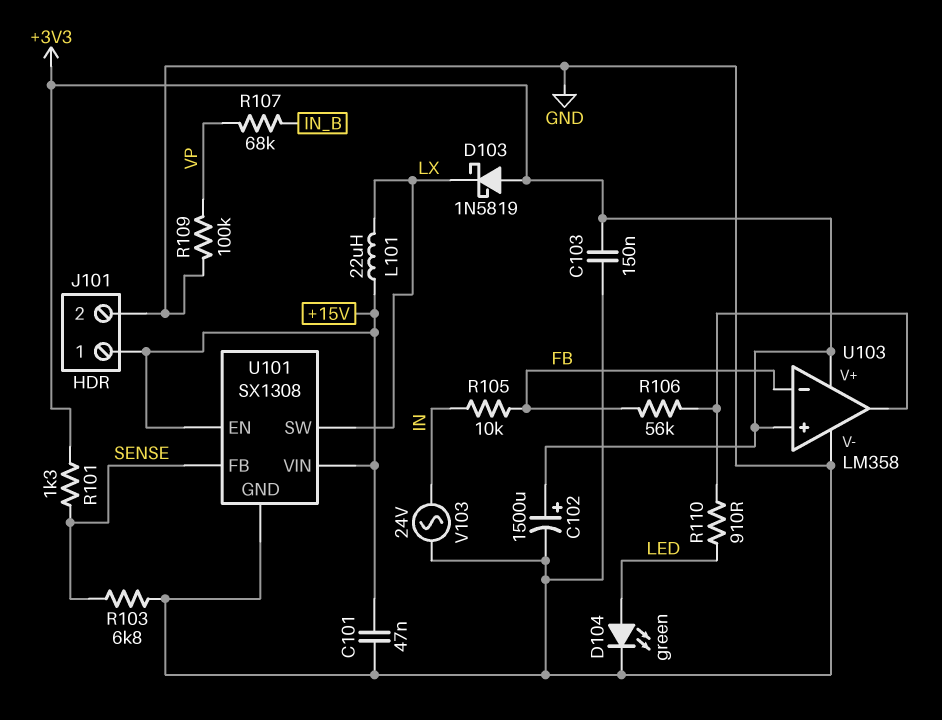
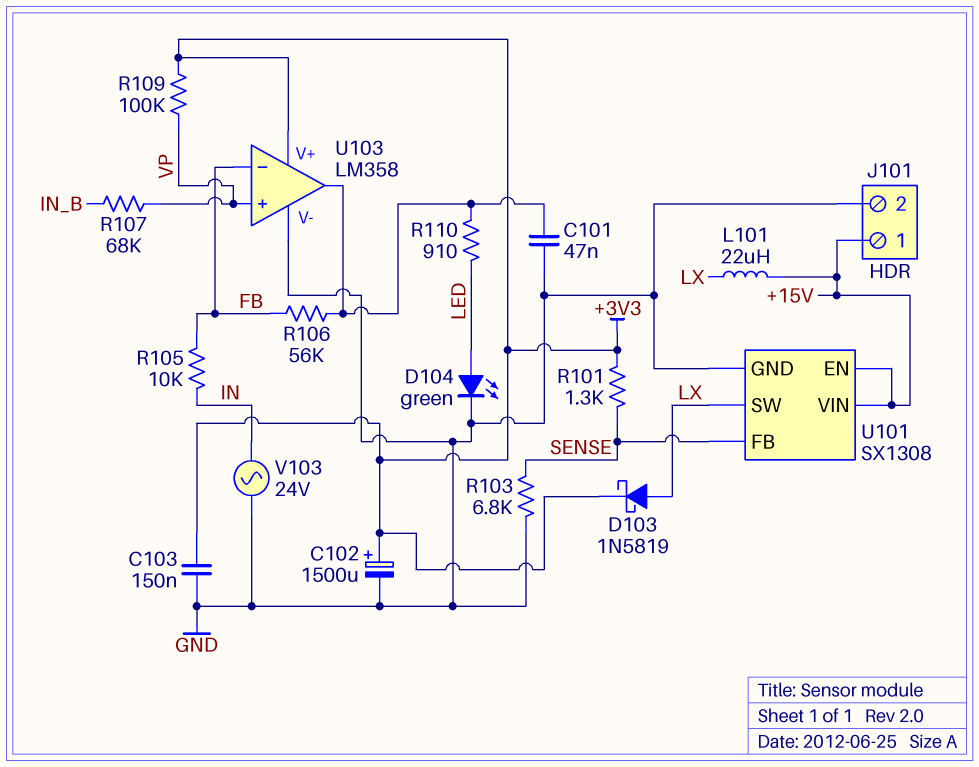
C101: 47nF (+15V, GND) -> 47nF (GND, U103/out)
D103: schottky 1N5819 (A +3V3, K LX) -> schottky 1N5819 (A LX, K +3V3)
R109: 100k (GND, VP) -> 100k (+3V3, VP)
U103 pin in+: +3V3 -> VP

